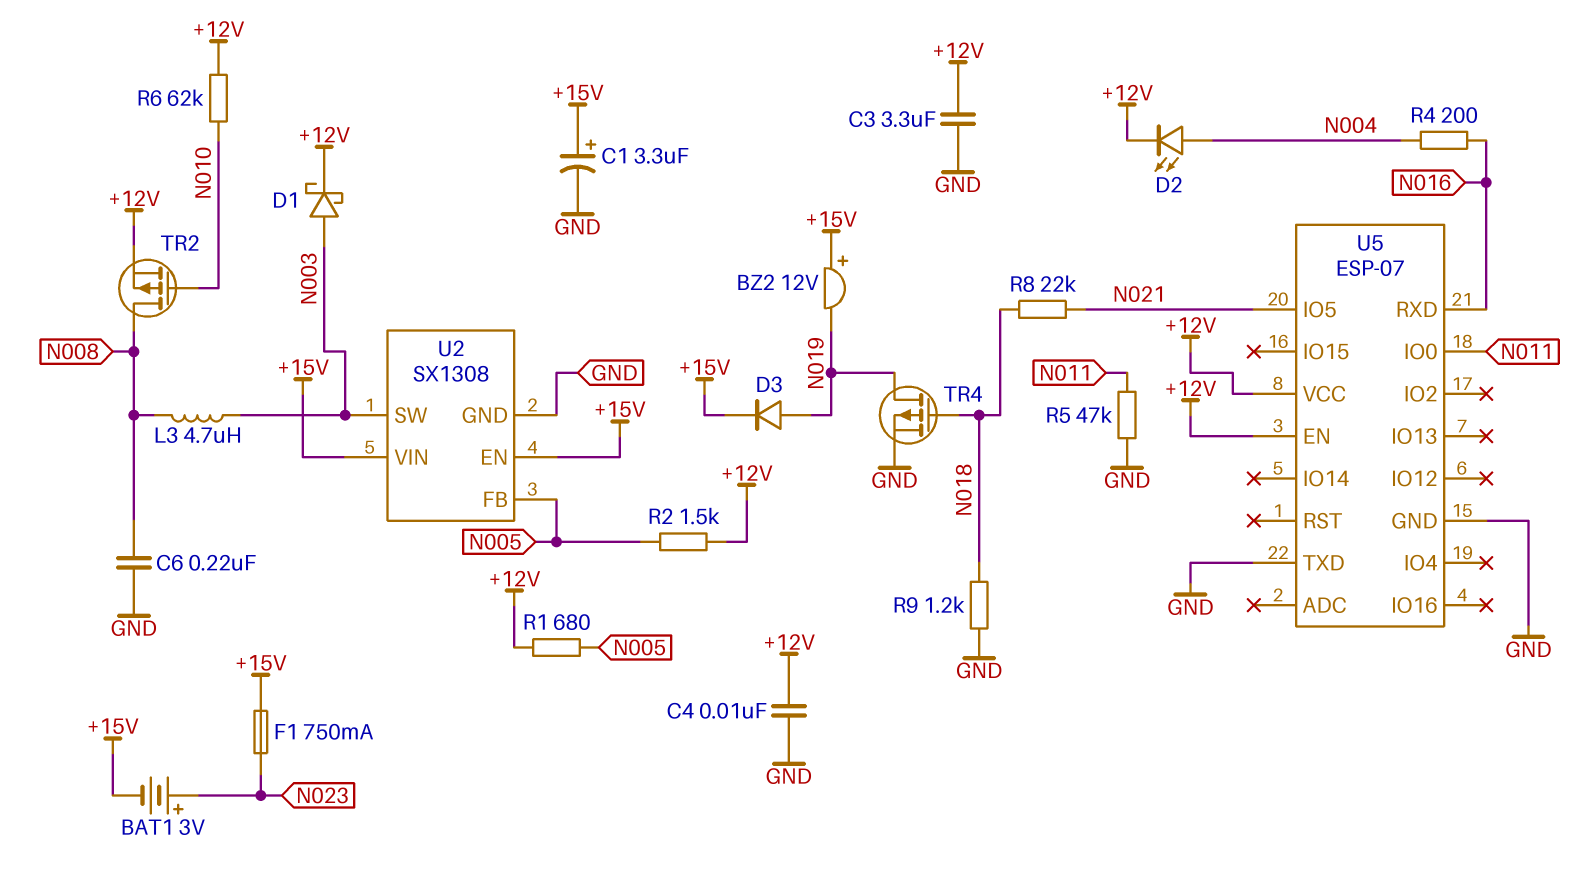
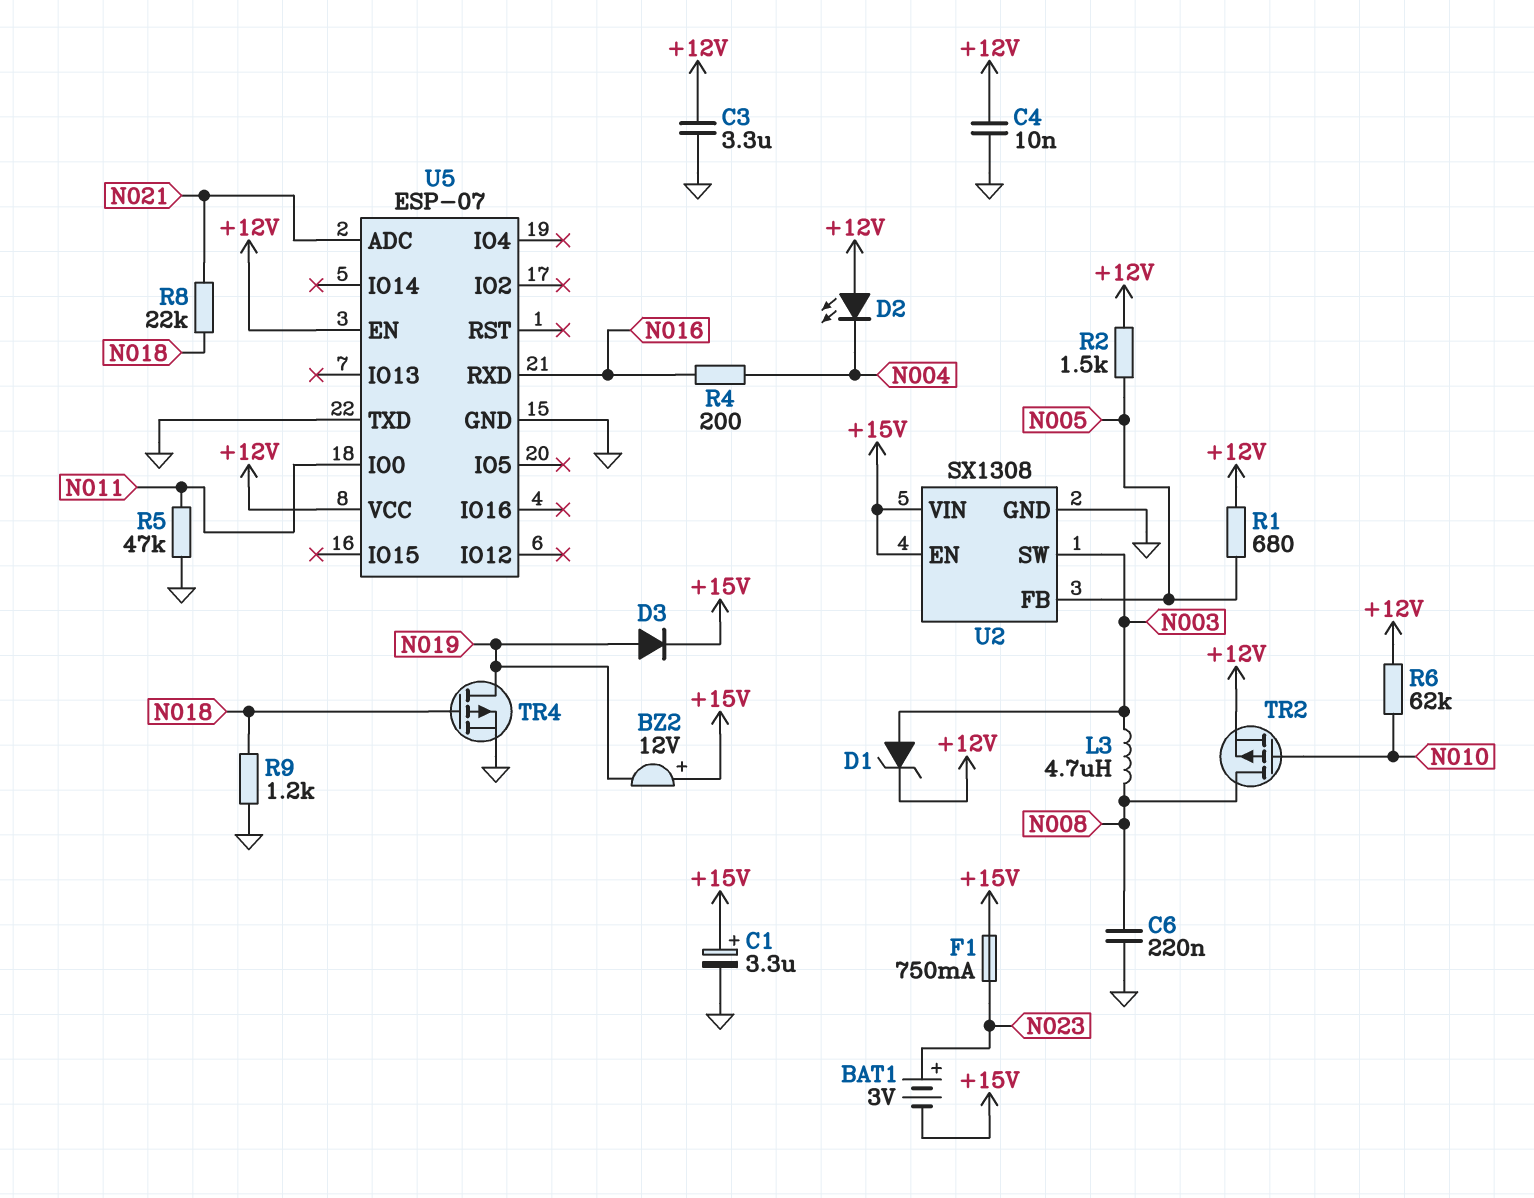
D1: schottky (A N003, K +12V) -> zener (A N003, K +12V)
D2: LED (A N004, K +12V) -> LED (A +12V, K N004)
U5 pin ADC: none -> N021
U5 pin IO5: N021 -> none

